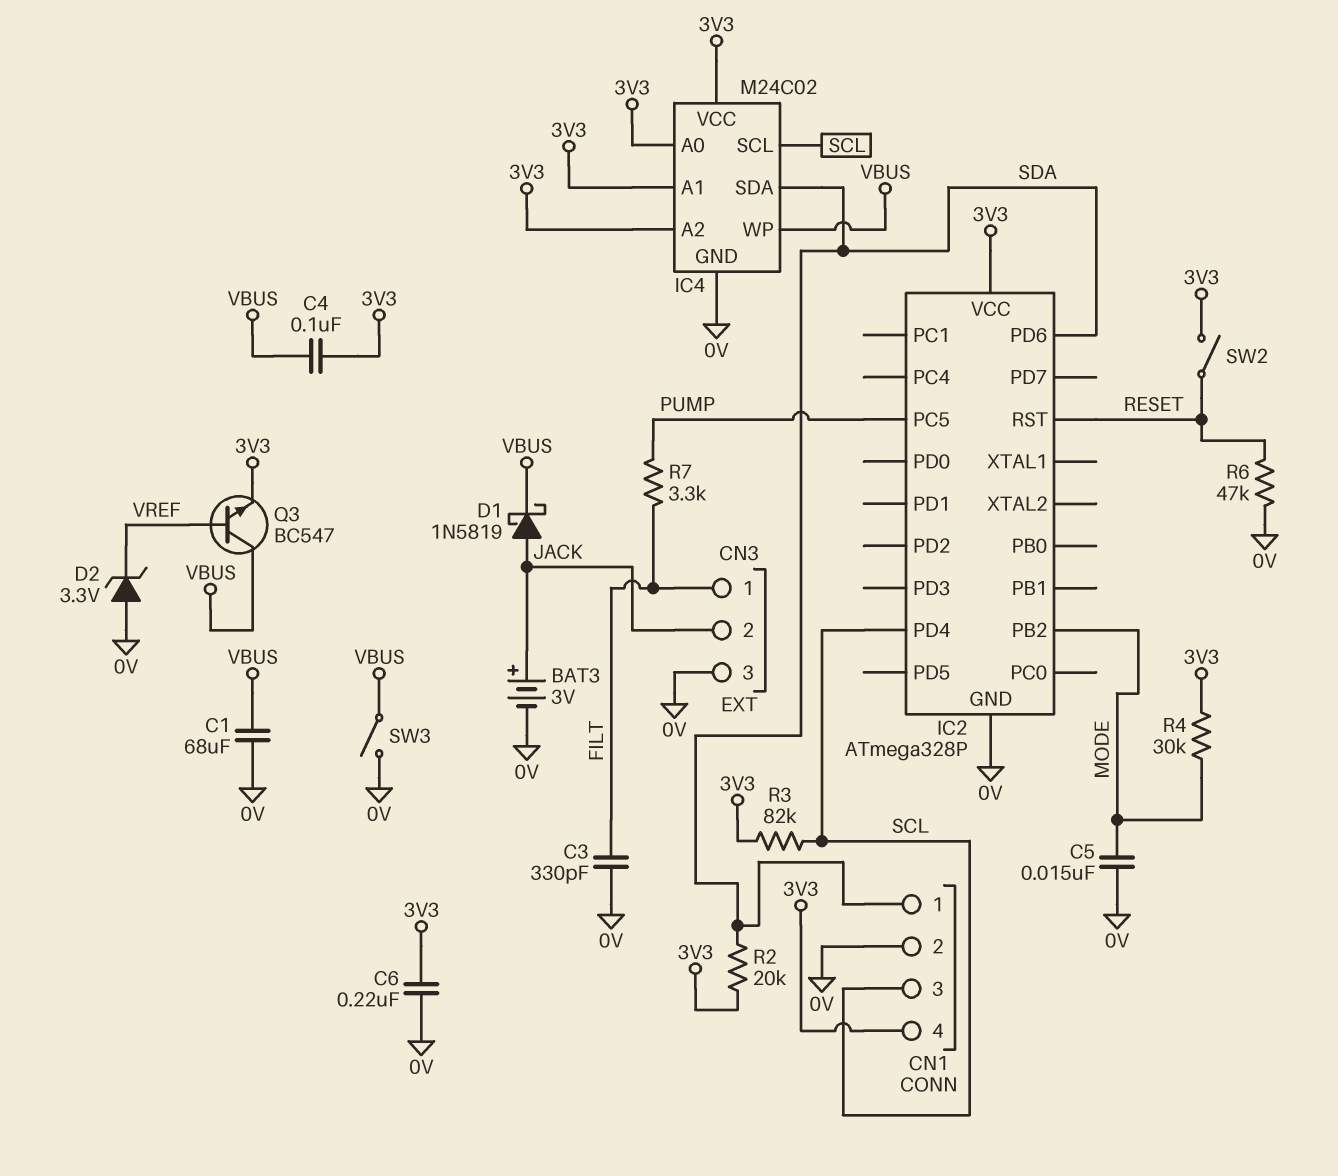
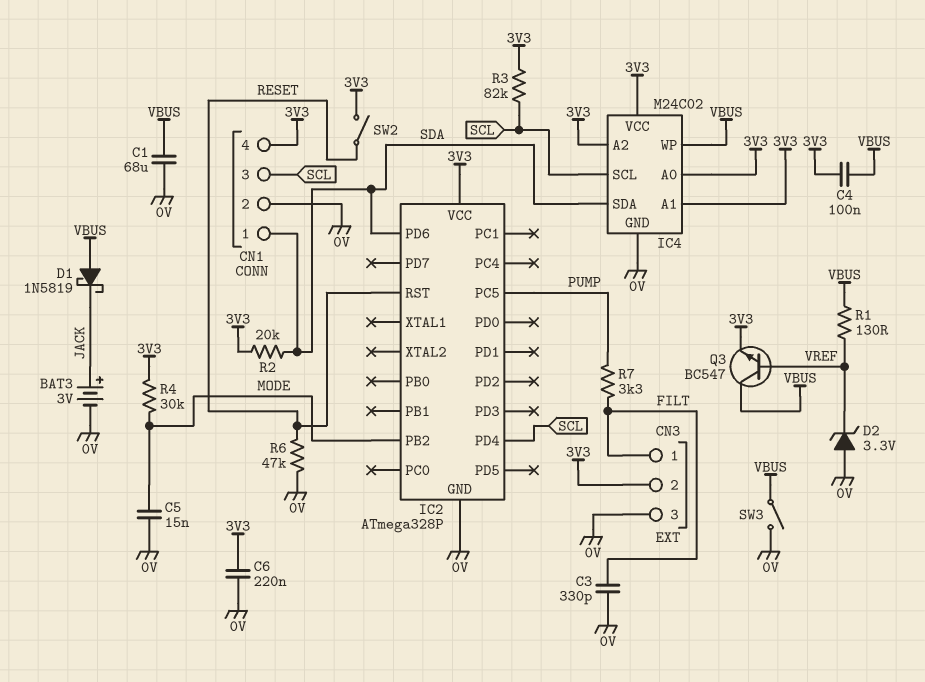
CN3 pin 2: JACK -> 3V3
D1: schottky 1N5819 (A JACK, K VBUS) -> schottky 1N5819 (A VBUS, K JACK)
R1: none -> 130 (VBUS, VREF)

